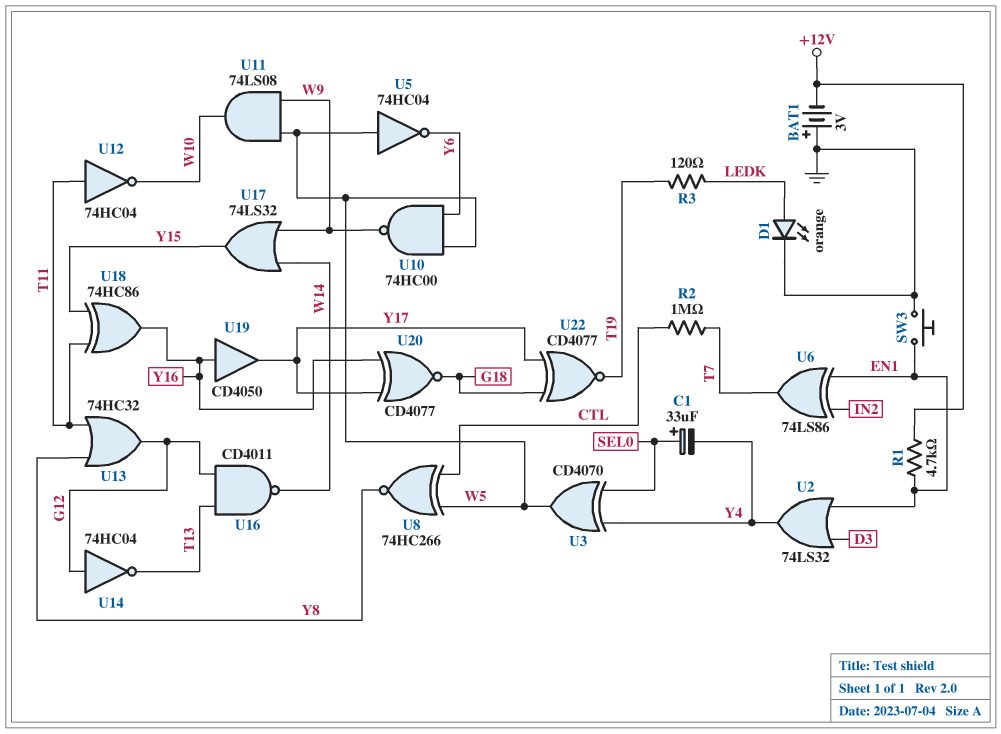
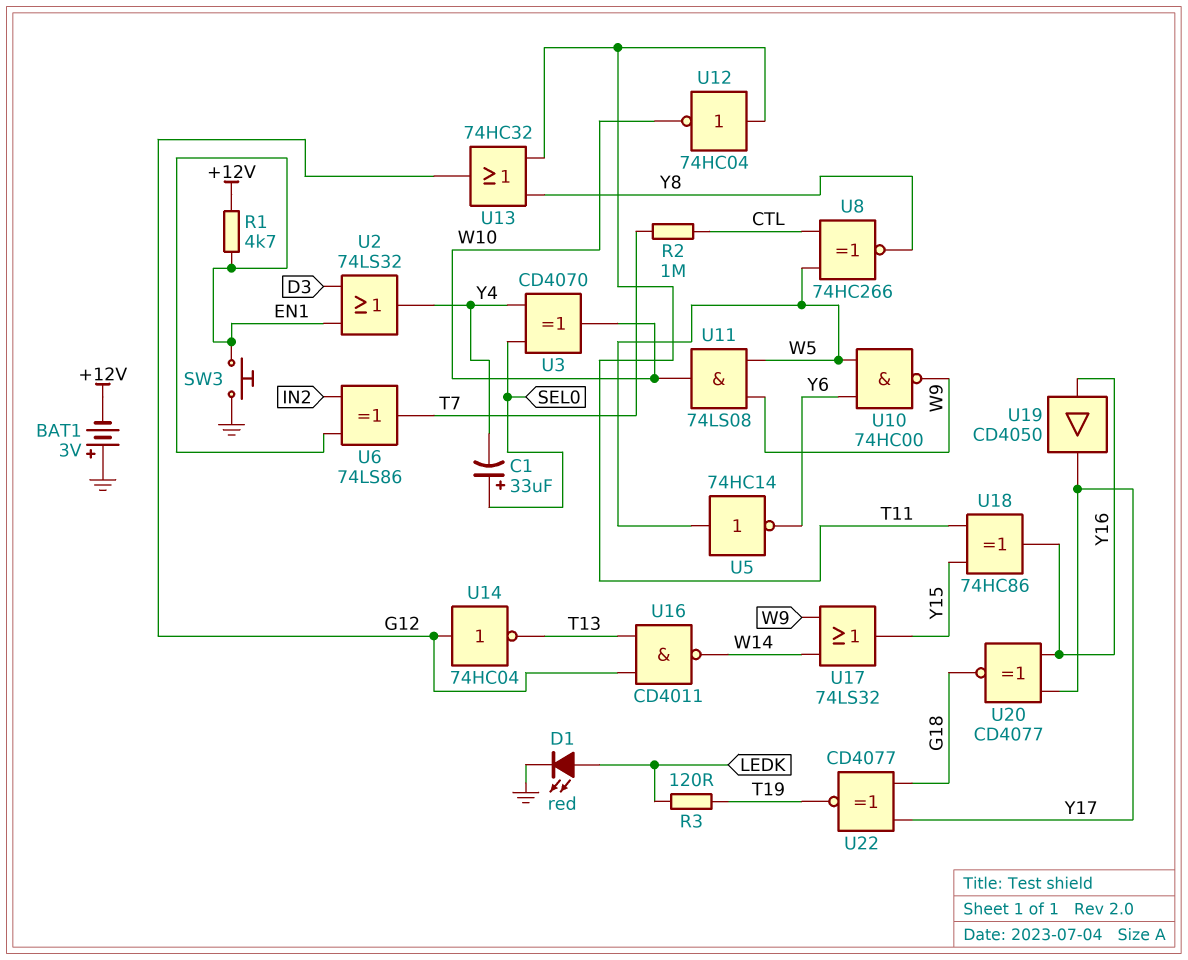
D1: LED orange (A LEDK, K GND) -> LED red (A LEDK, K GND)
U3: XOR CD4070 (in SEL0, in Y4, out W5) -> XOR CD4070 (in SEL0, in Y4, out W10)
U5: NOT 74HC04 (in W5, out Y6) -> NOT 74HC14 (in W5, out Y6)

